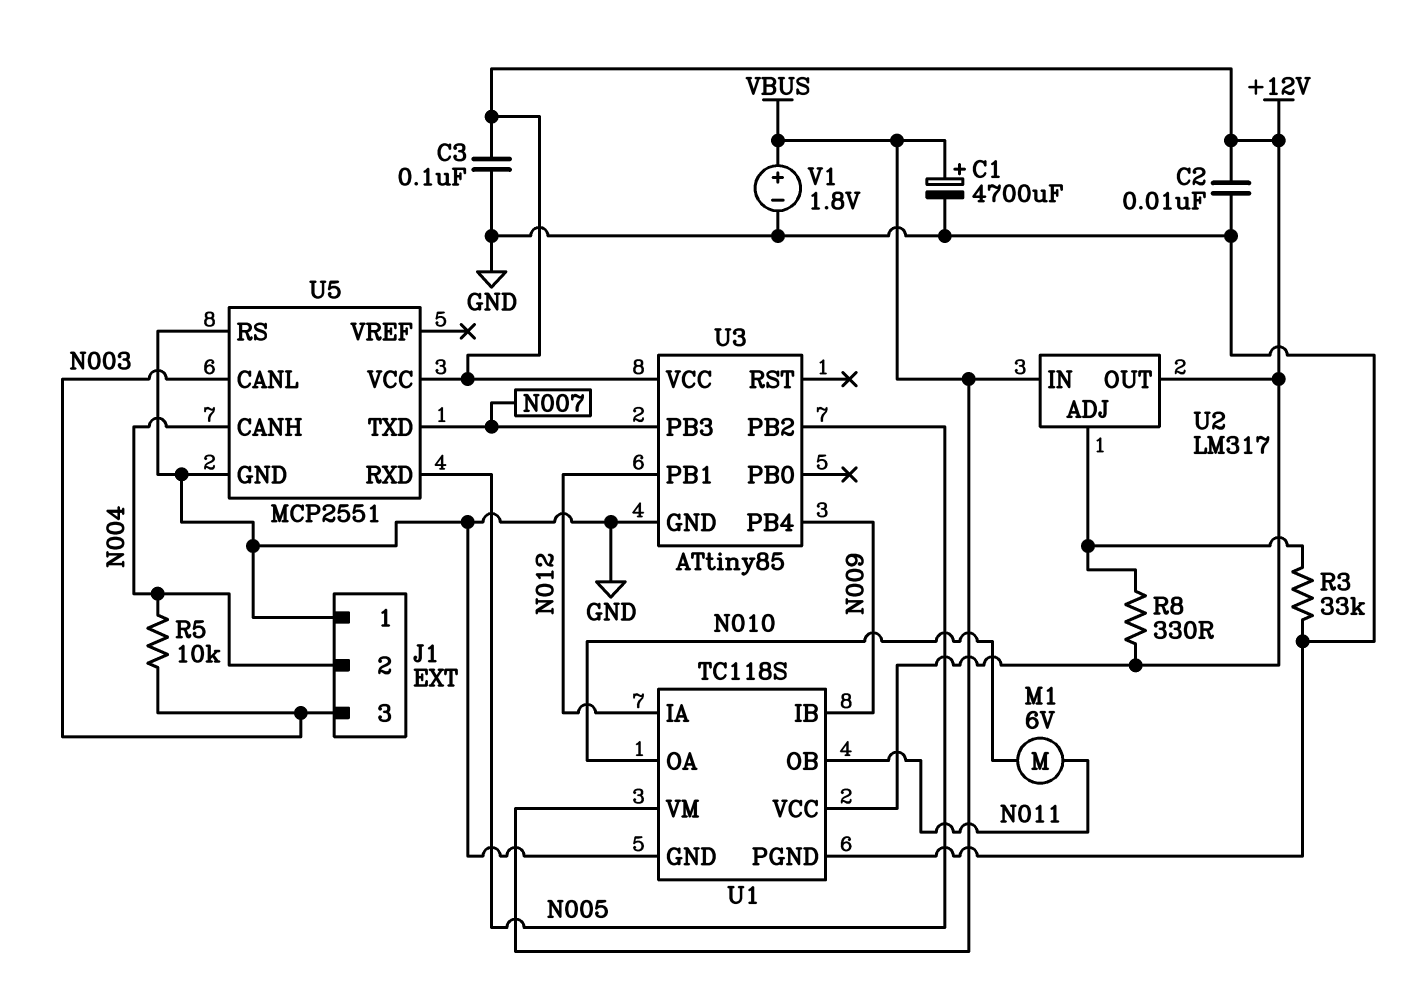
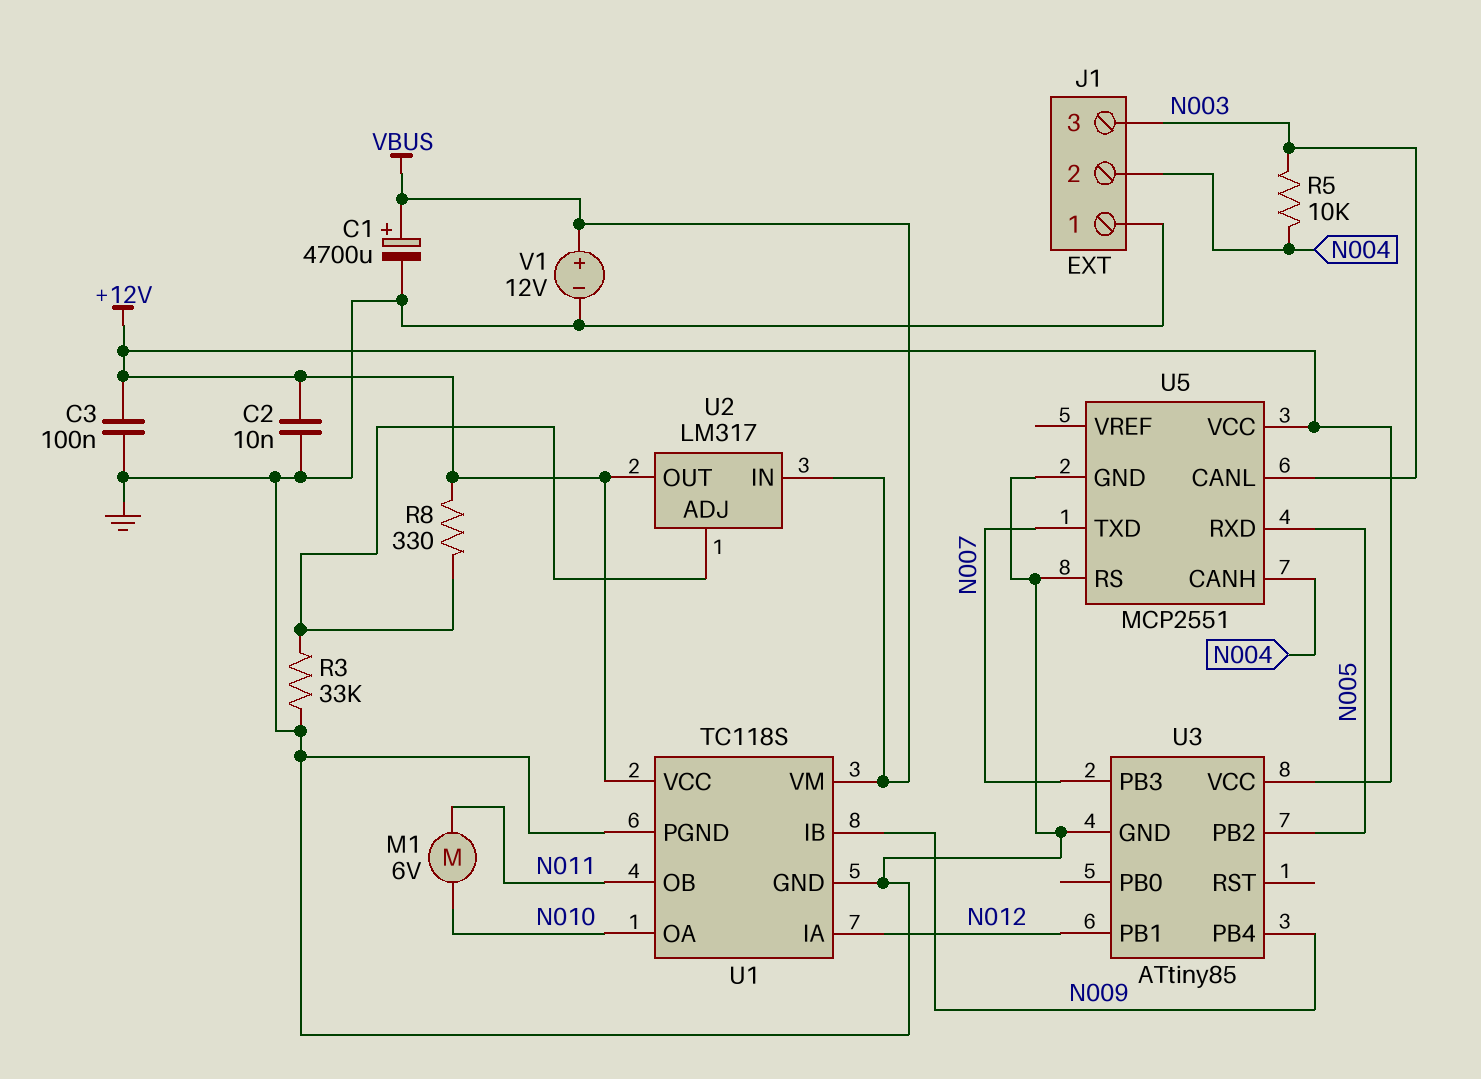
V1: 1.8V (plus VBUS, minus GND) -> 12V (plus VBUS, minus GND)

